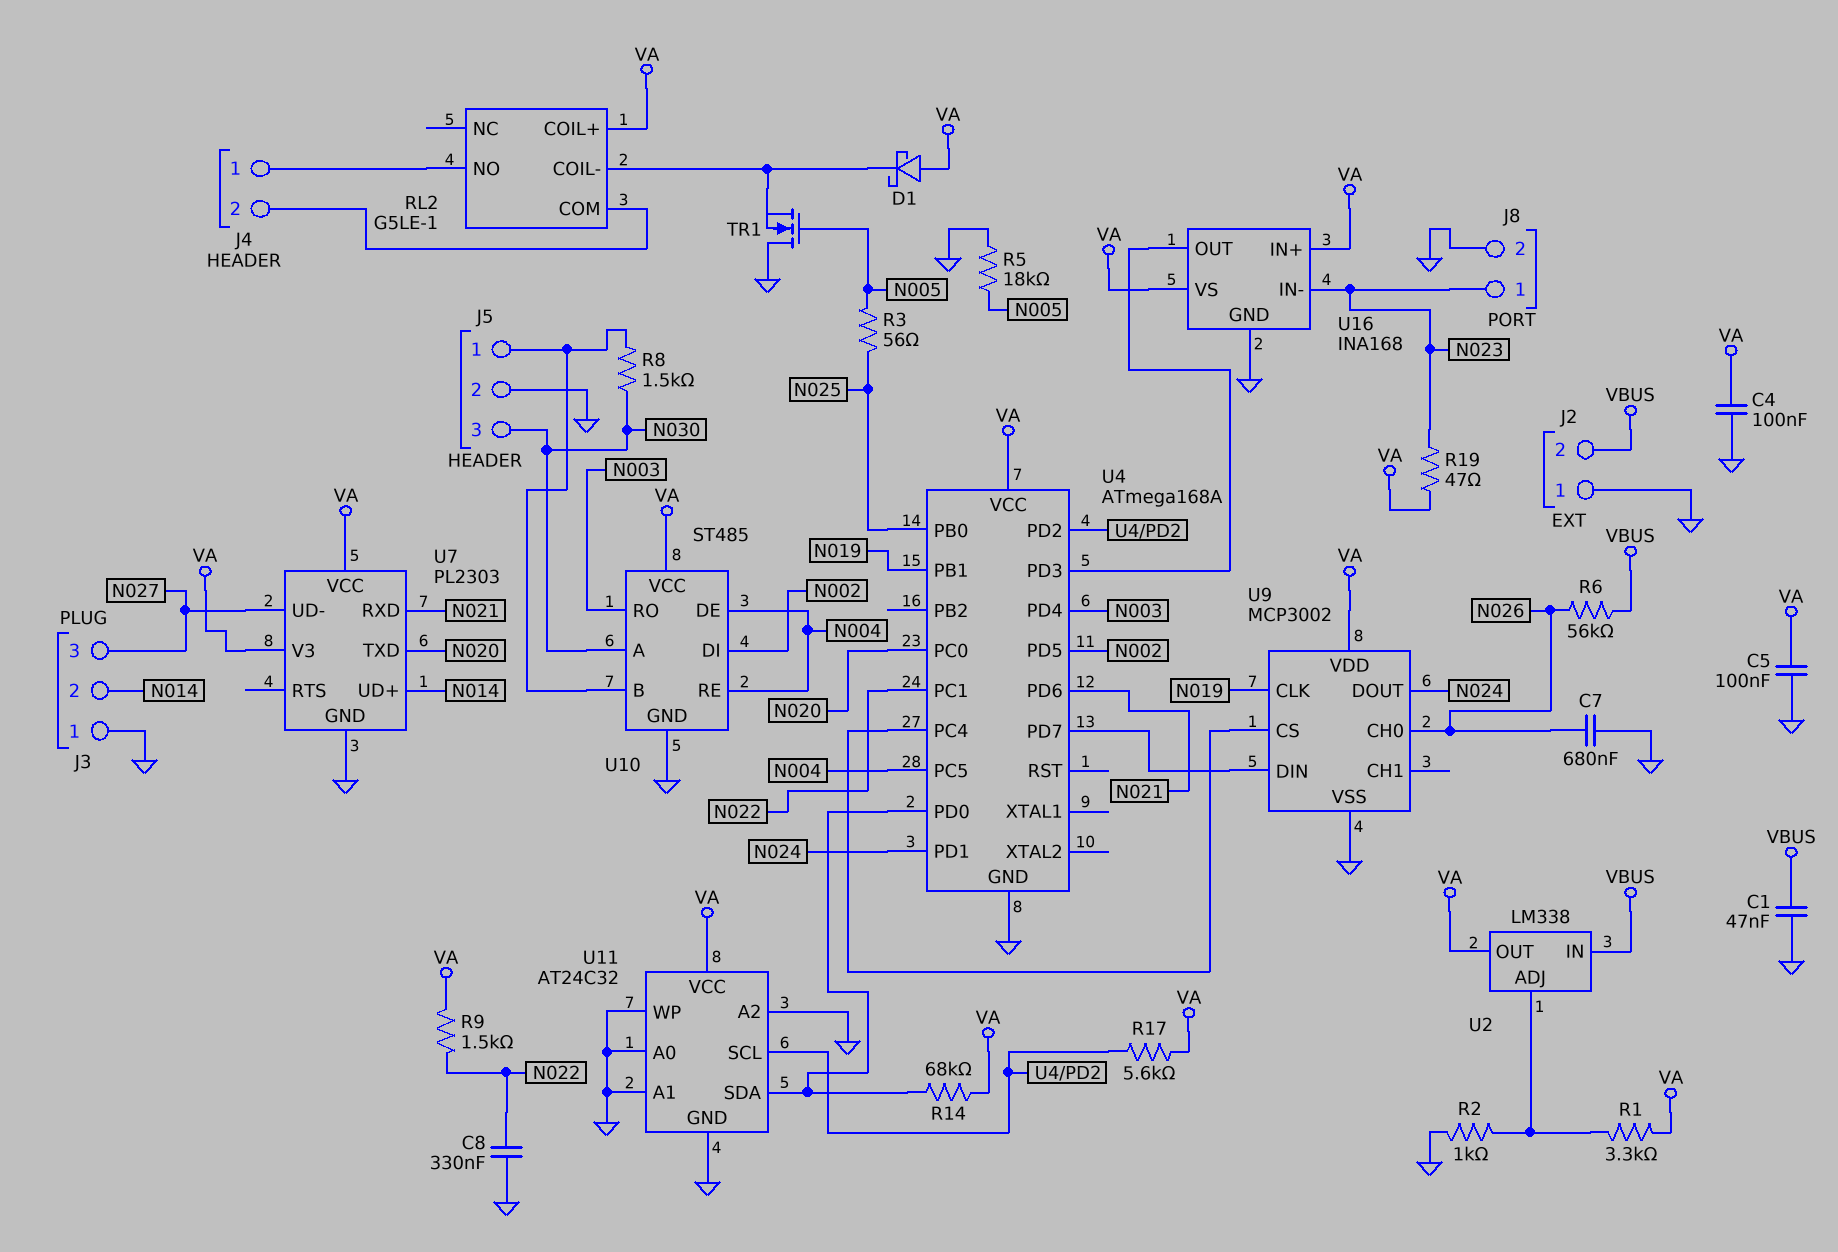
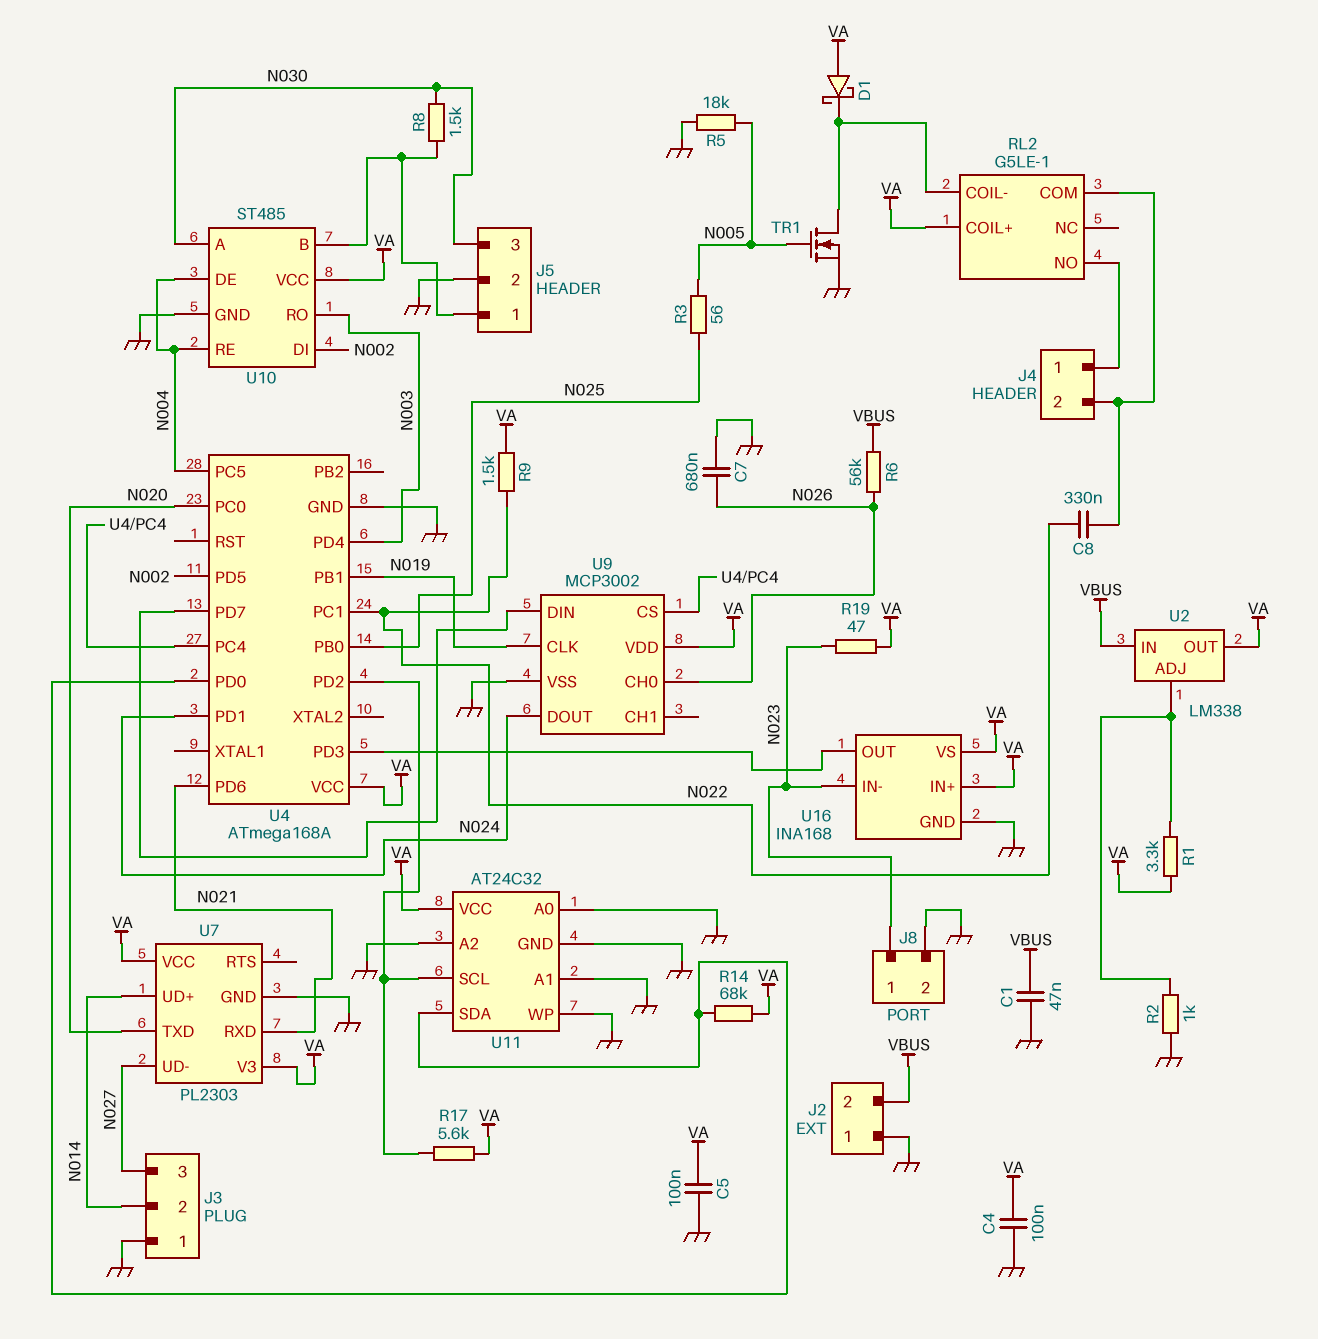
C8: 330nF (GND, N022) -> 330nF (J4/2, N022)
TR1: NMOS (G N005, D GND, S RL2/COIL-) -> NMOS (G N005, D RL2/COIL-, S GND)

